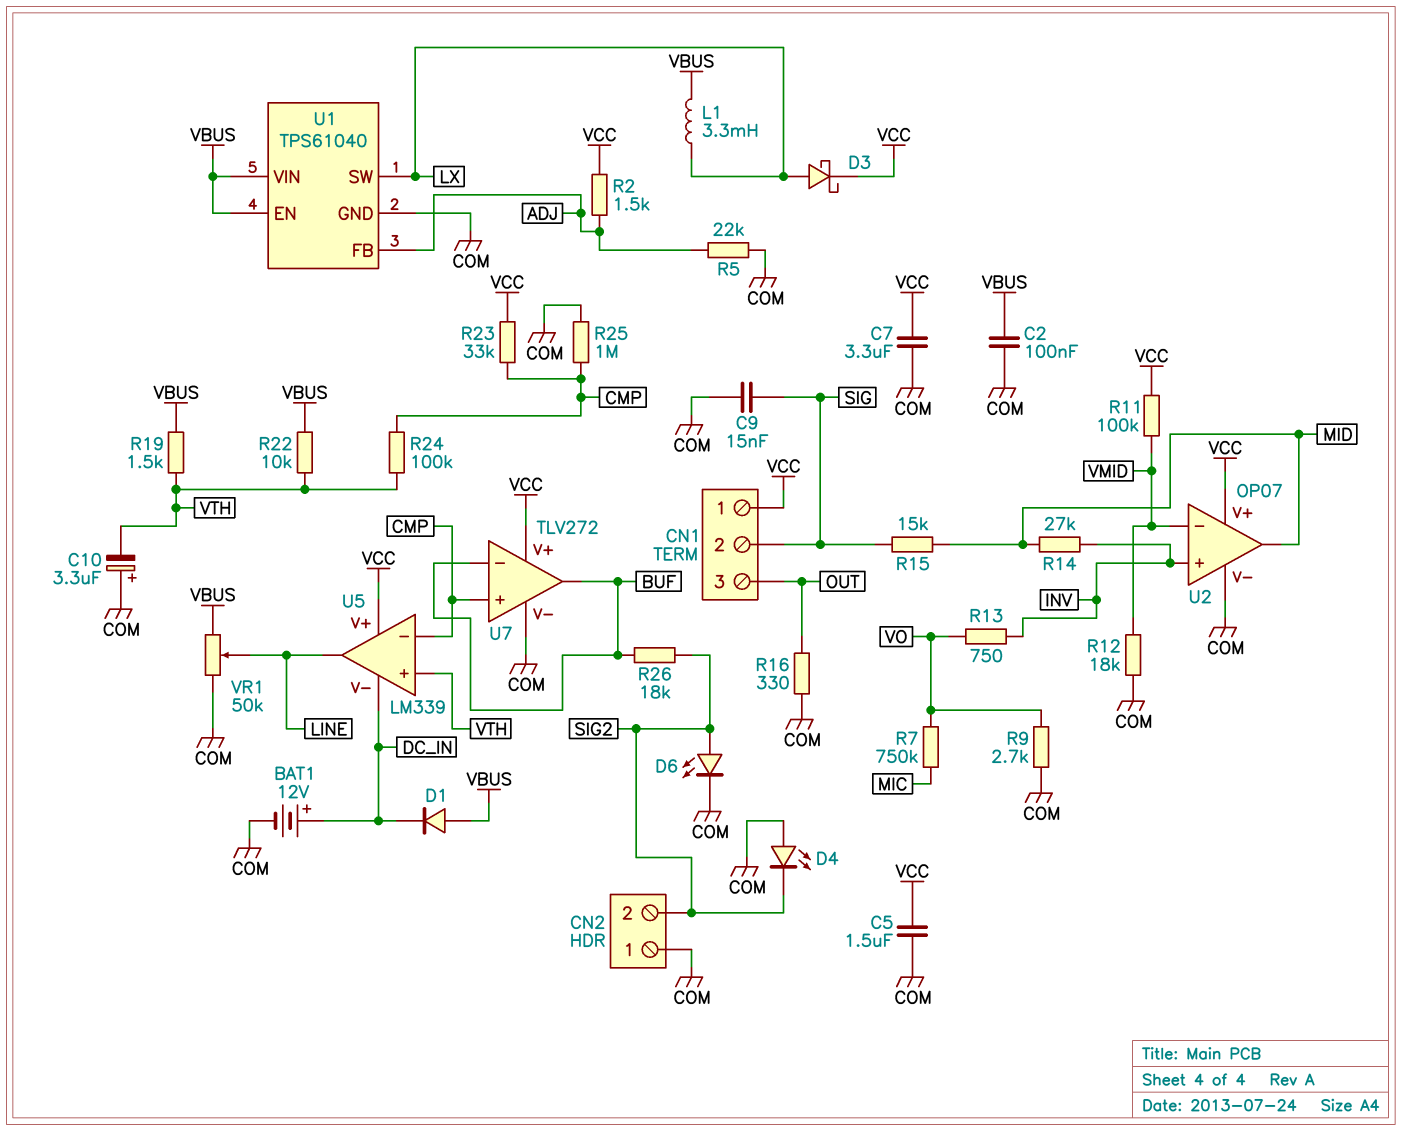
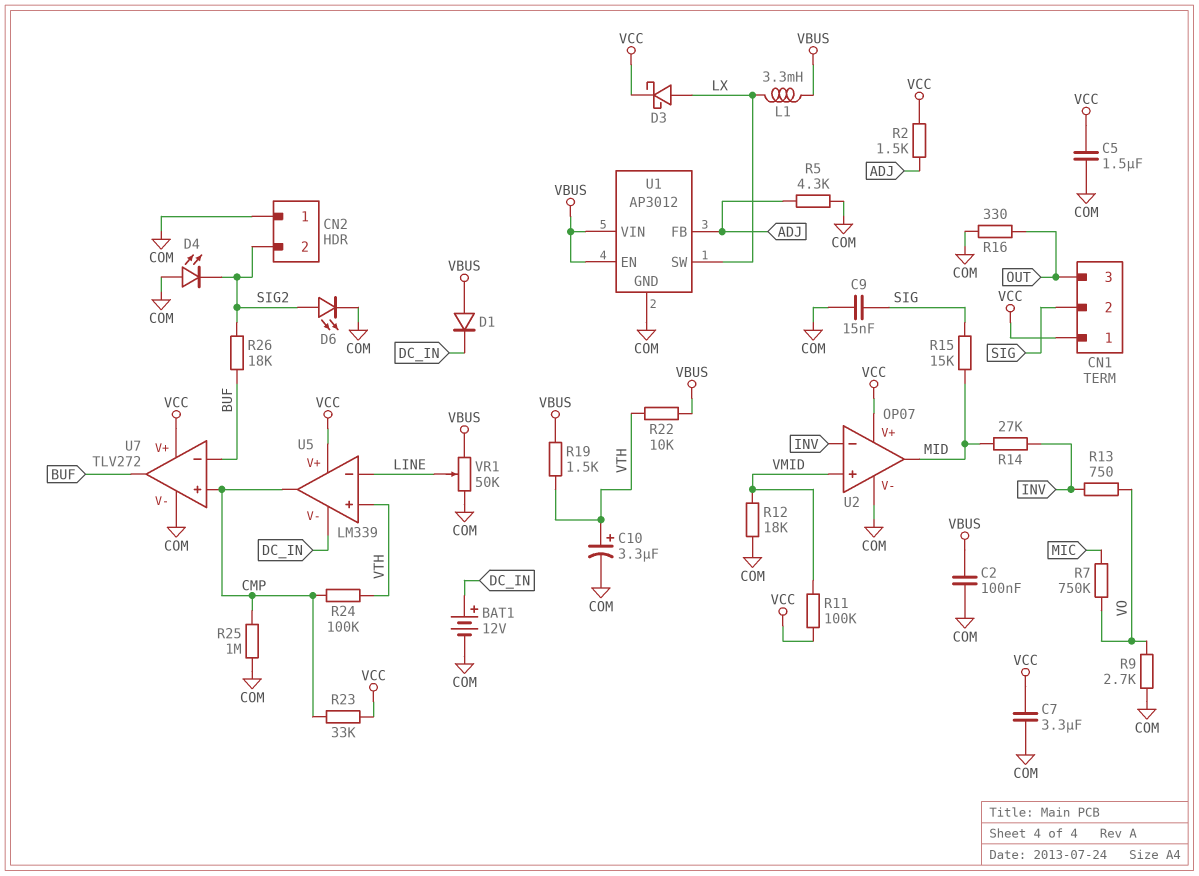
C10: 3.3uF (plus COM, minus VTH) -> 3.3uF (plus VTH, minus COM)
R5: 22k (ADJ, COM) -> 4.3k (ADJ, COM)
U1: TPS61040 -> AP3012
U2 pin in+: INV -> VMID
U2 pin in-: VMID -> INV
U5 pin in-: CMP -> LINE
U5 pin out: LINE -> CMP

